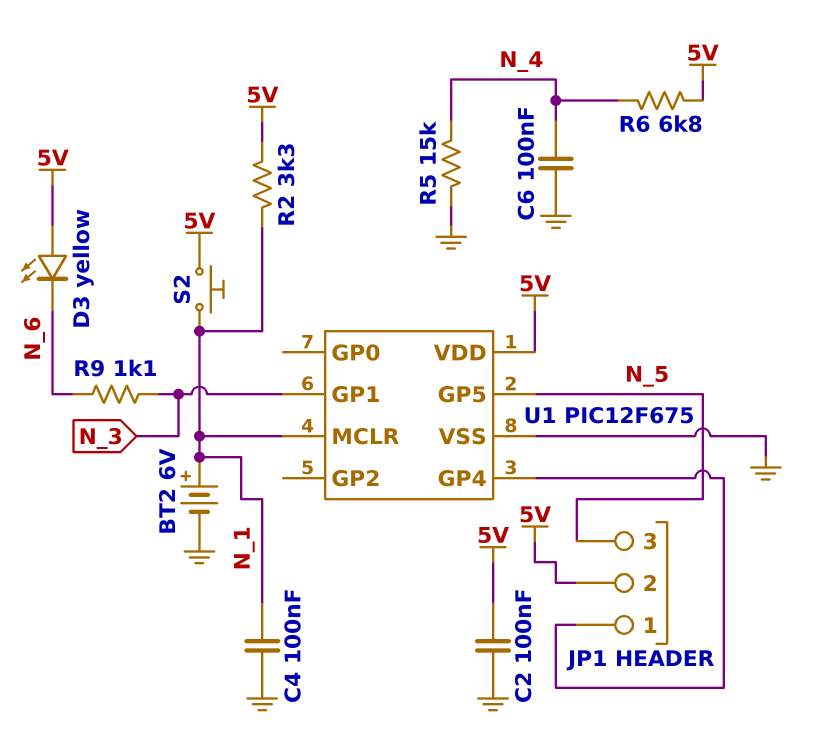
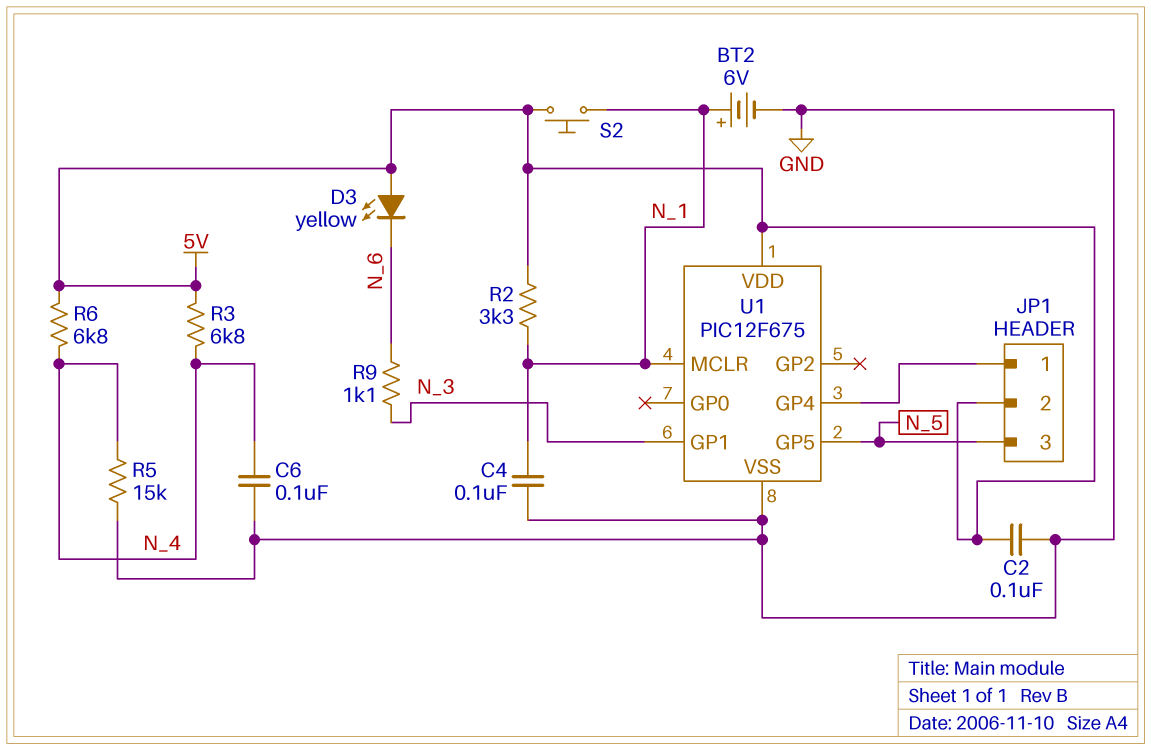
R3: none -> 6.8k (5V, N_4)

